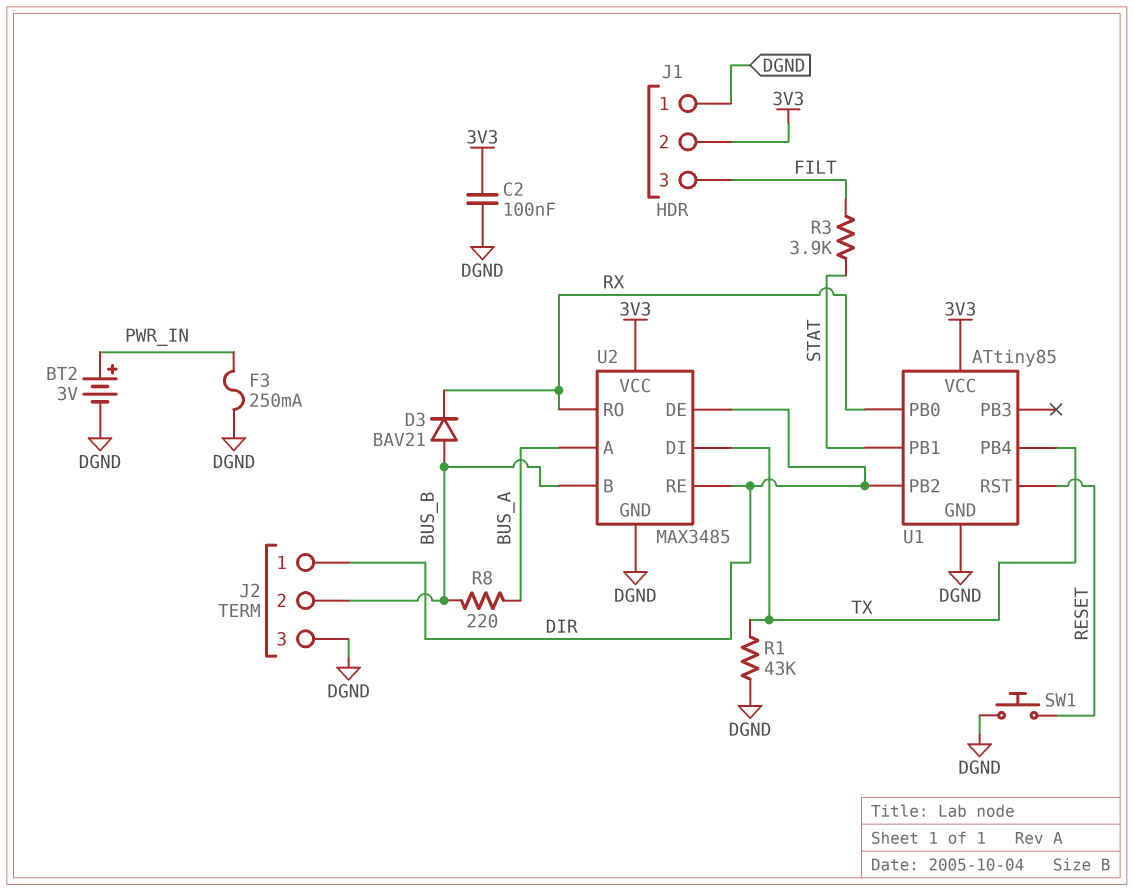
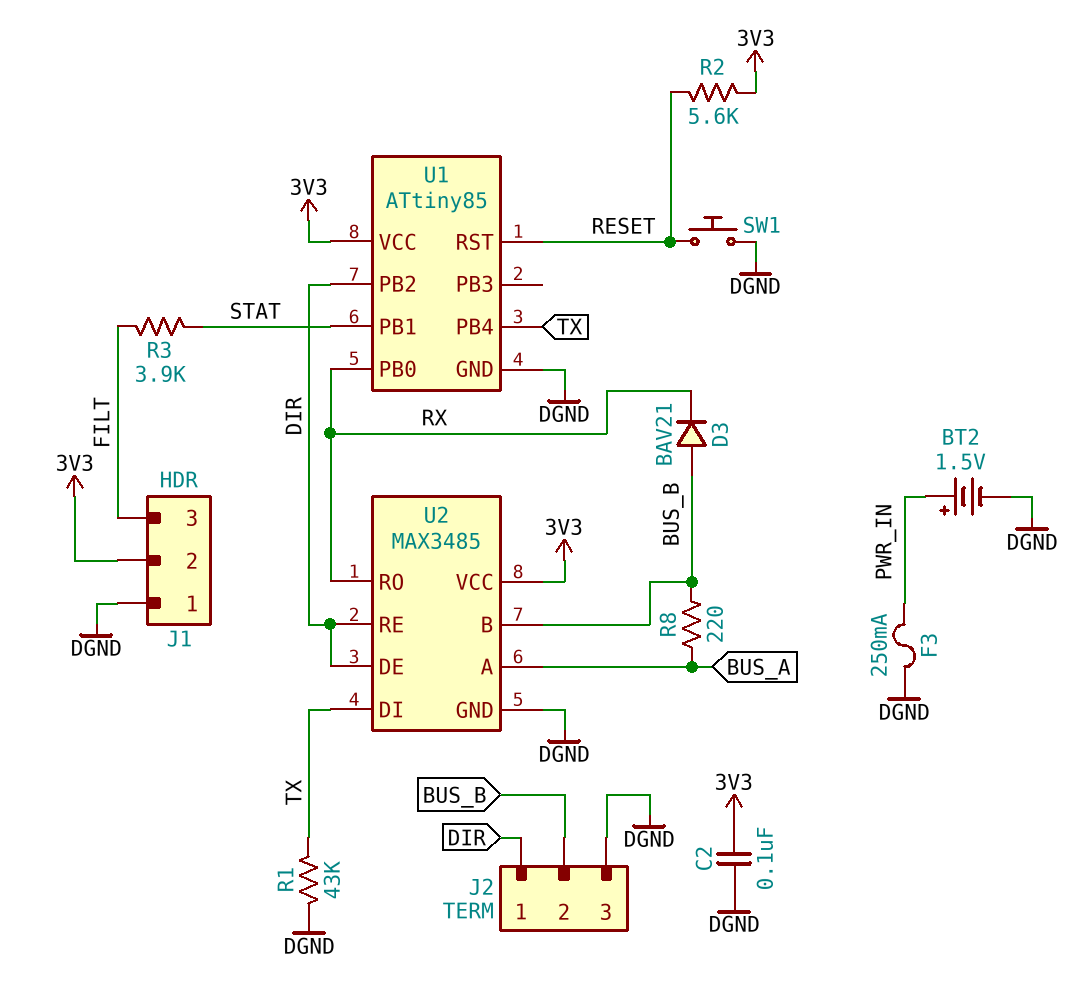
BT2: 3V (plus PWR_IN, minus DGND) -> 1.5V (plus PWR_IN, minus DGND)
R2: none -> 5.6k (3V3, RESET)

